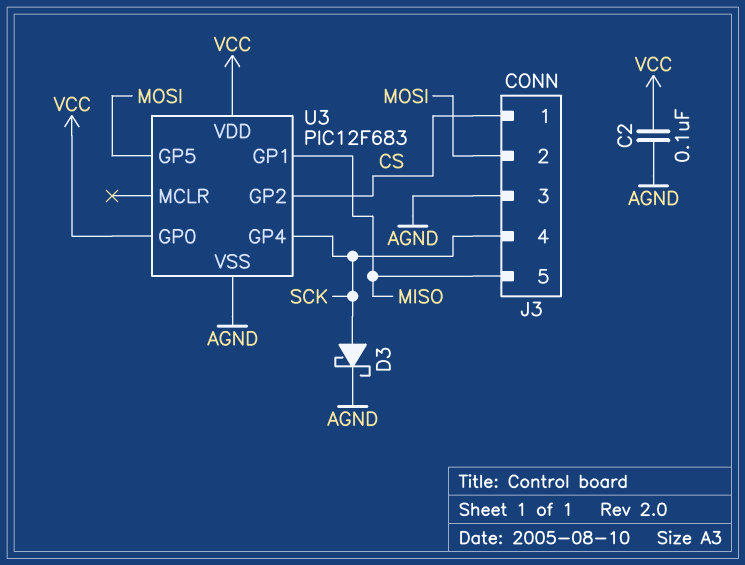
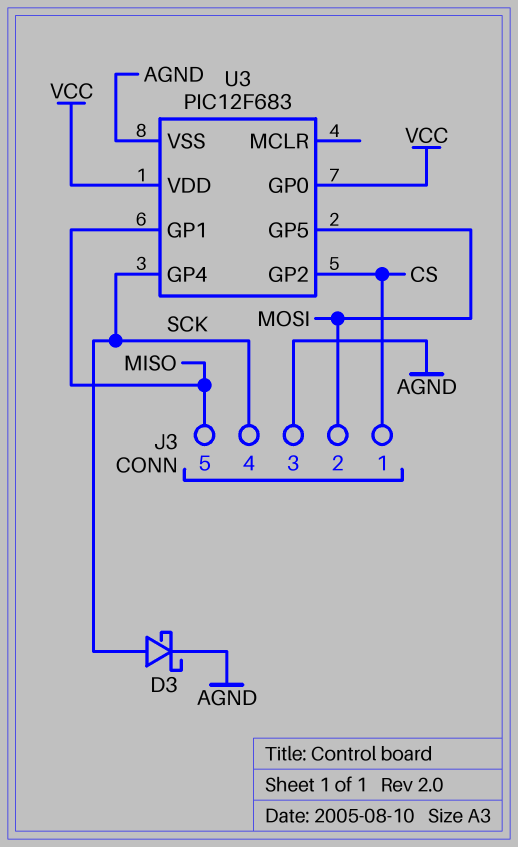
C2: 100nF (AGND, VCC) -> none

